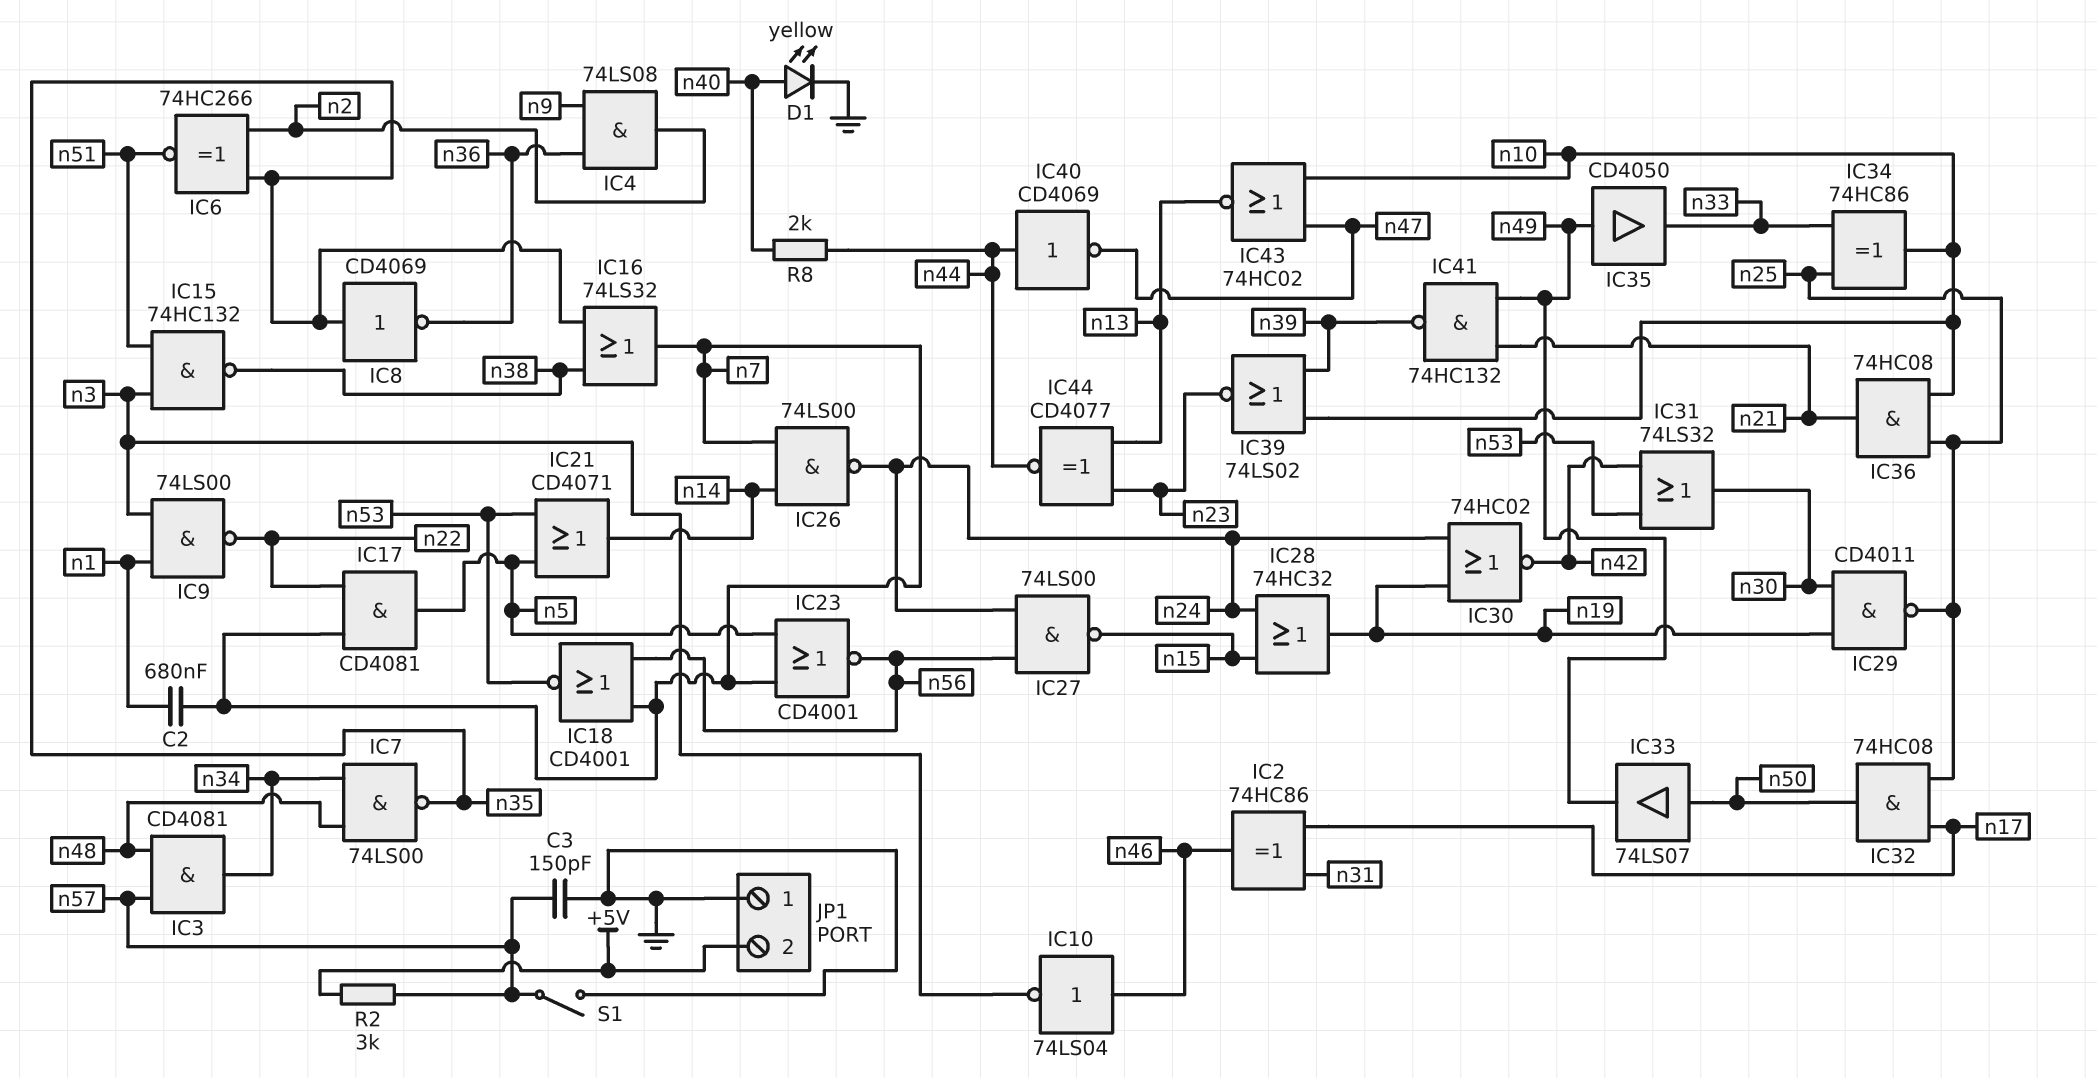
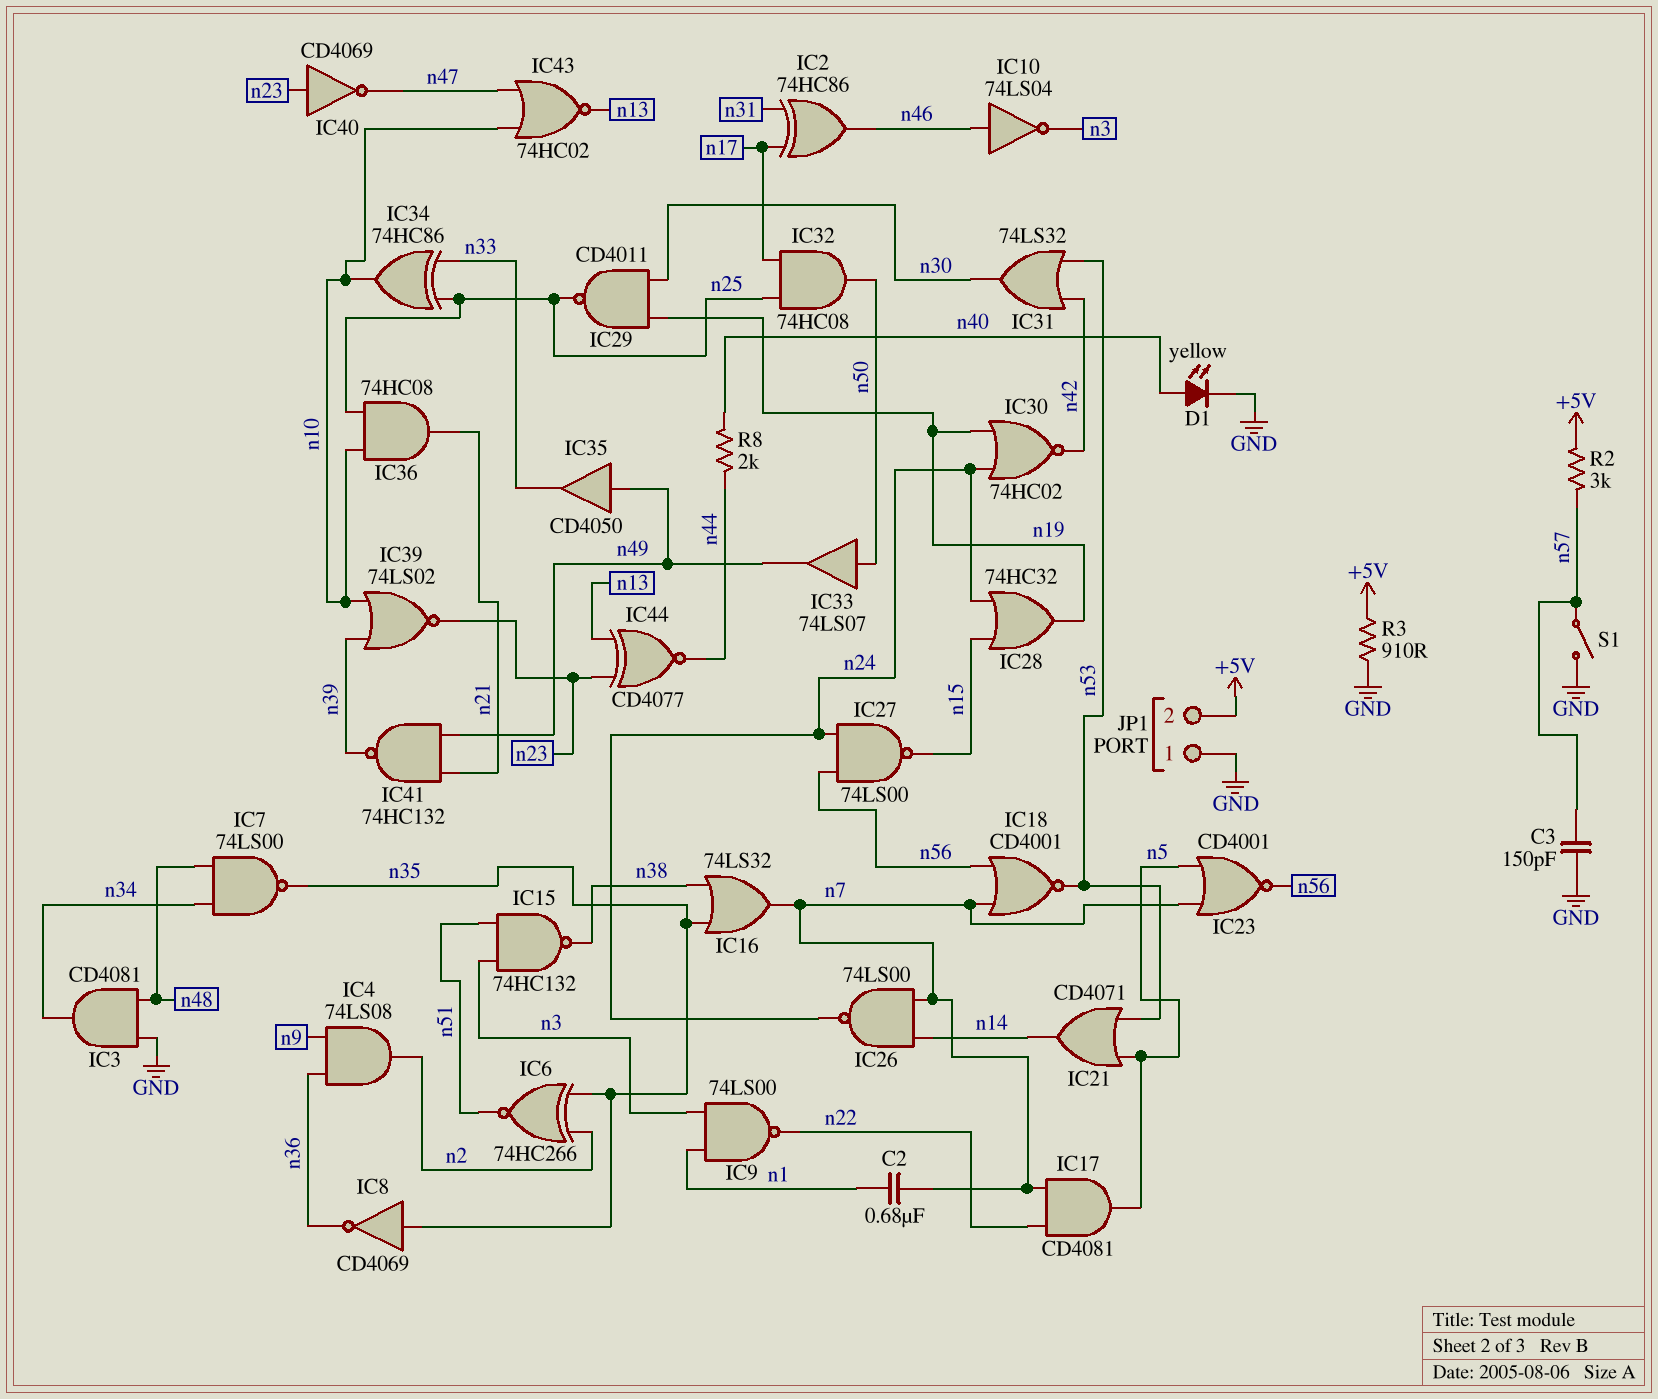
IC3: AND CD4081 (in n48, in n57, out n34) -> AND CD4081 (in GND, in n48, out n34)
IC40: NOT CD4069 (in n44, out n47) -> NOT CD4069 (in n23, out n47)
R3: none -> 910 (+5V, GND)

